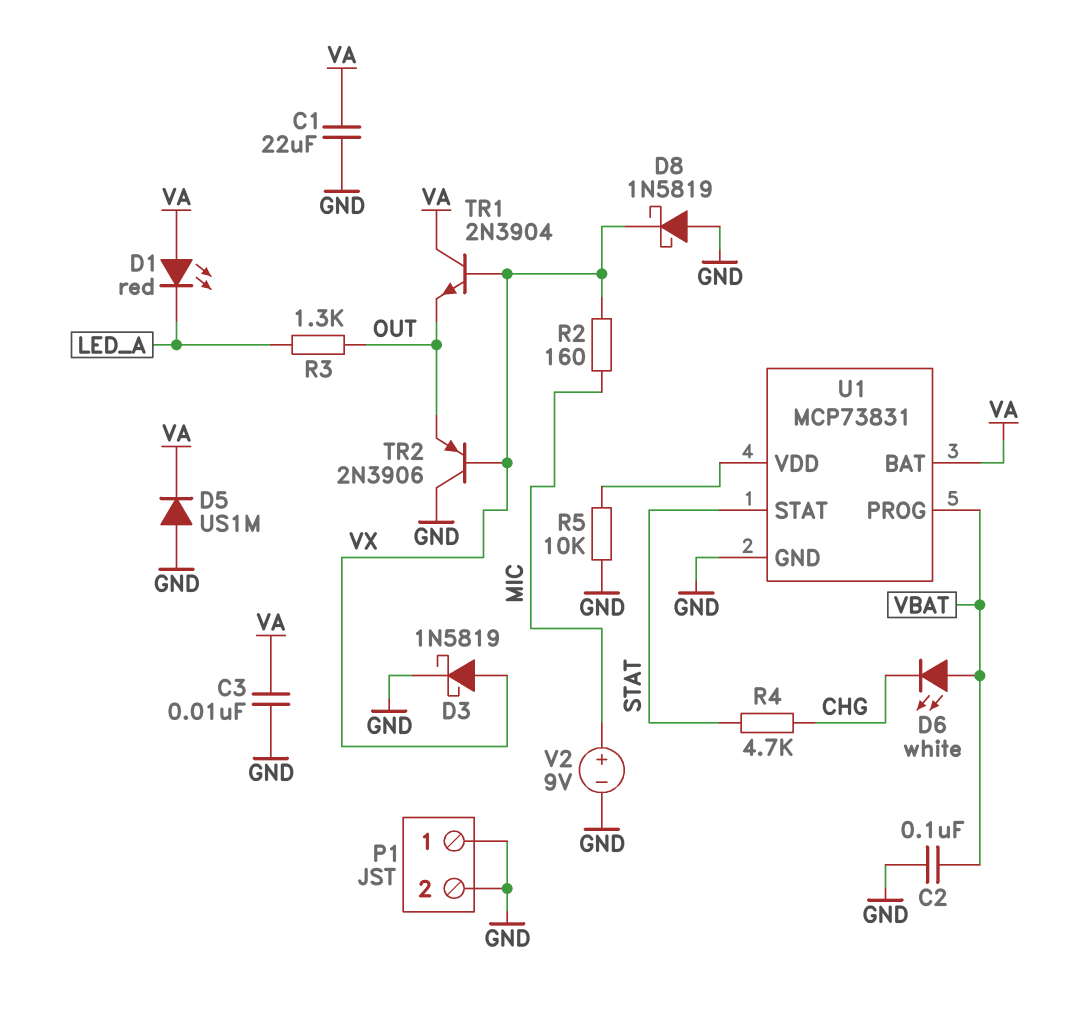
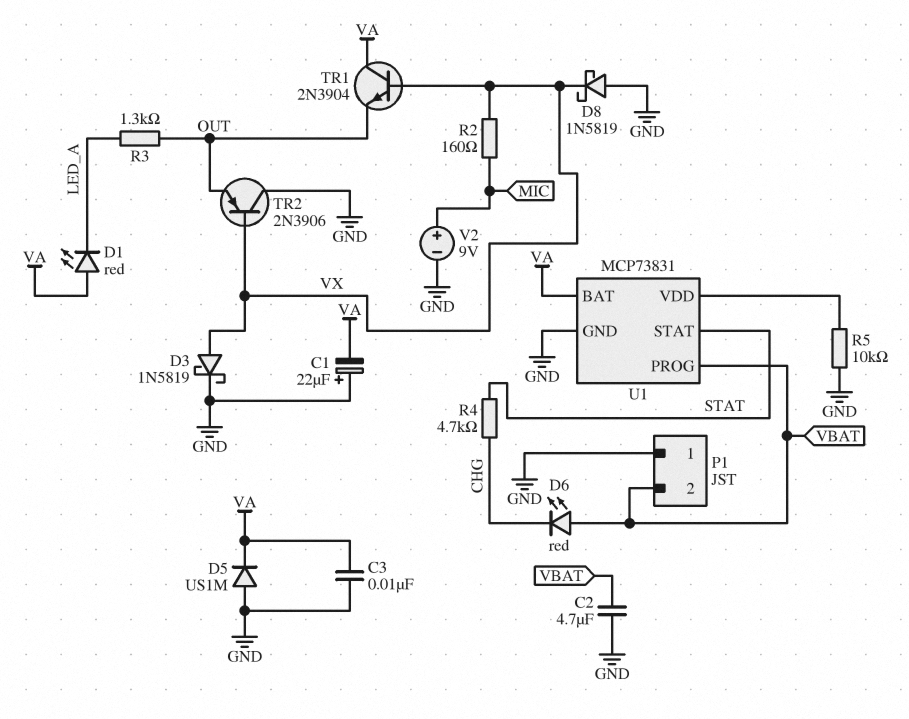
C1: 22uF (GND, VA) -> 22uF (plus GND, minus VA)
C2: 100nF (GND, VBAT) -> 4.7uF (GND, VBAT)
D6: LED white (A VBAT, K CHG) -> LED red (A VBAT, K CHG)
P1 pin 2: GND -> VBAT

